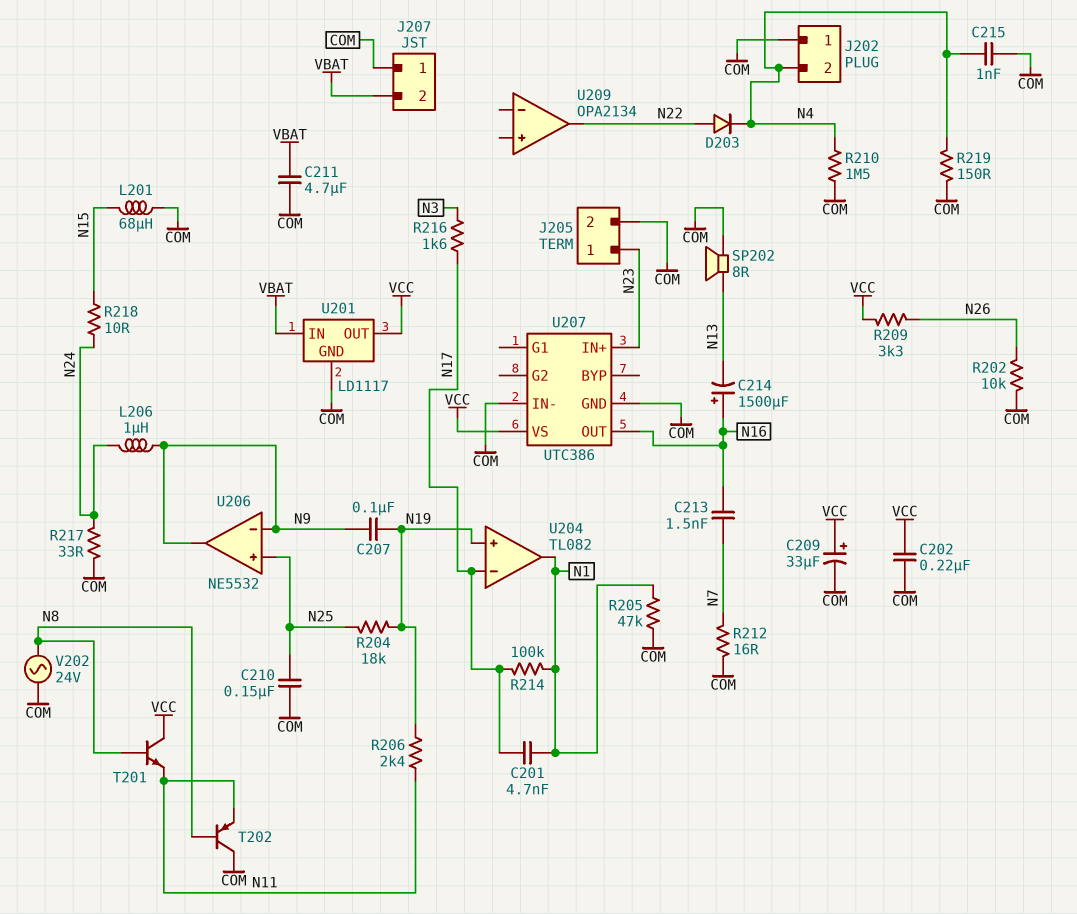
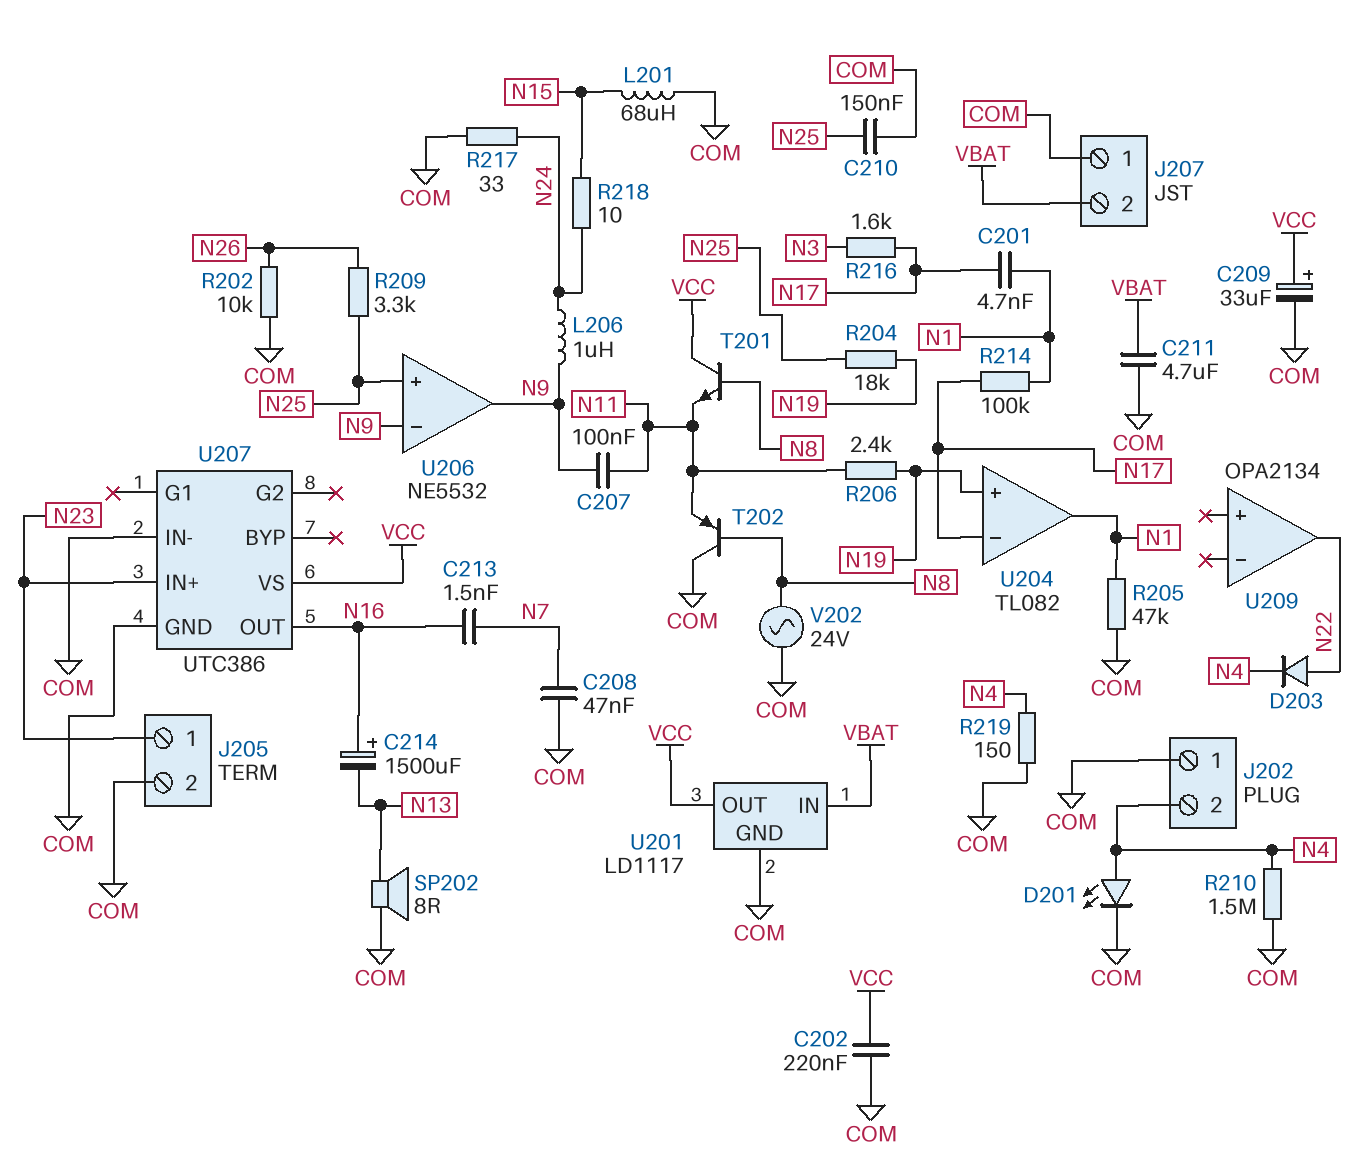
C207: 100nF (N9, N19) -> 100nF (N9, N11)
C208: none -> 47nF (COM, N7)
C215: 1nF (COM, N4) -> none
D201: none -> LED (A N4, K COM)
R209: 3.3k (N26, VCC) -> 3.3k (N25, N26)
R212: 16 (COM, N7) -> none

